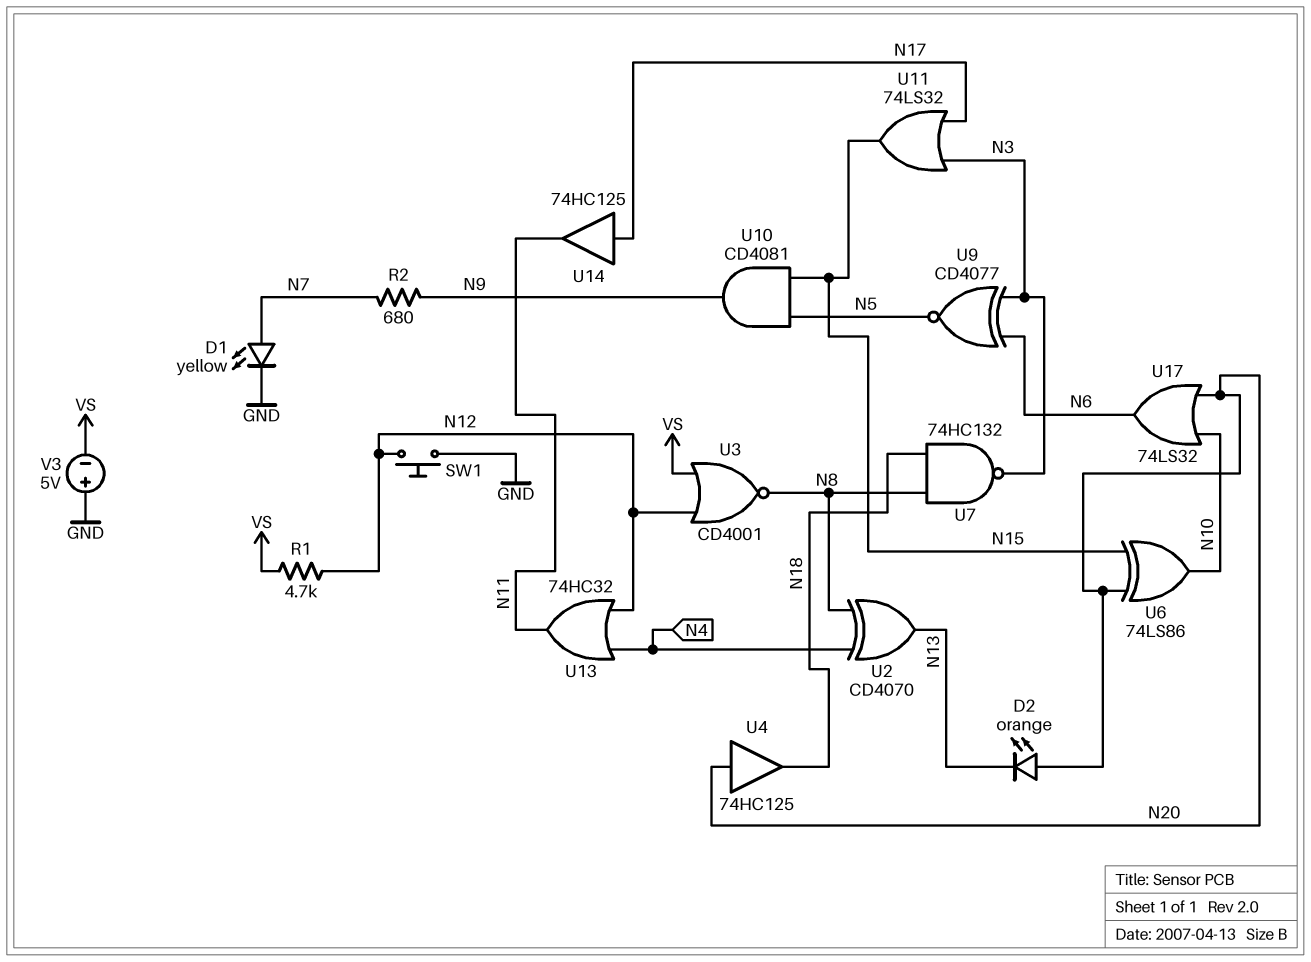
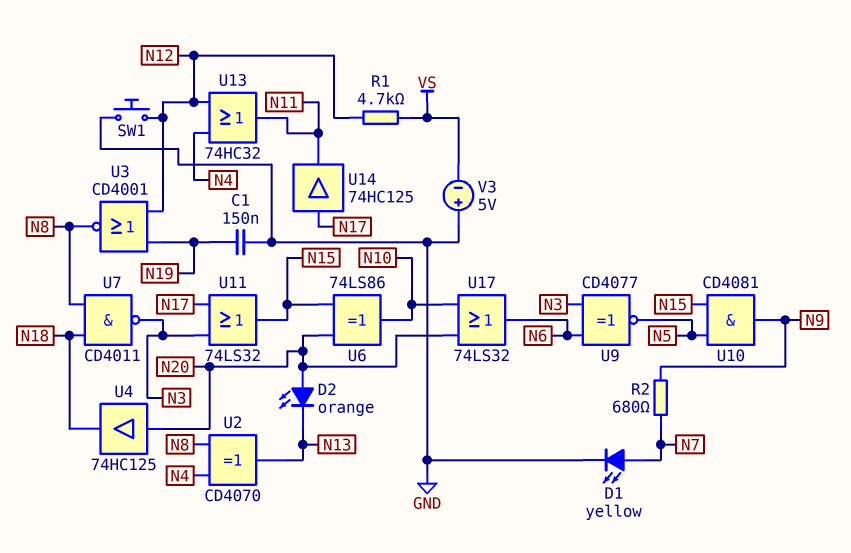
C1: none -> 150nF (GND, N19)
U3: NOR CD4001 (in N12, in VS, out N8) -> NOR CD4001 (in N12, in N19, out N8)
U7: NAND 74HC132 (in N8, in N18, out N3) -> NAND CD4011 (in N8, in N18, out N3)

